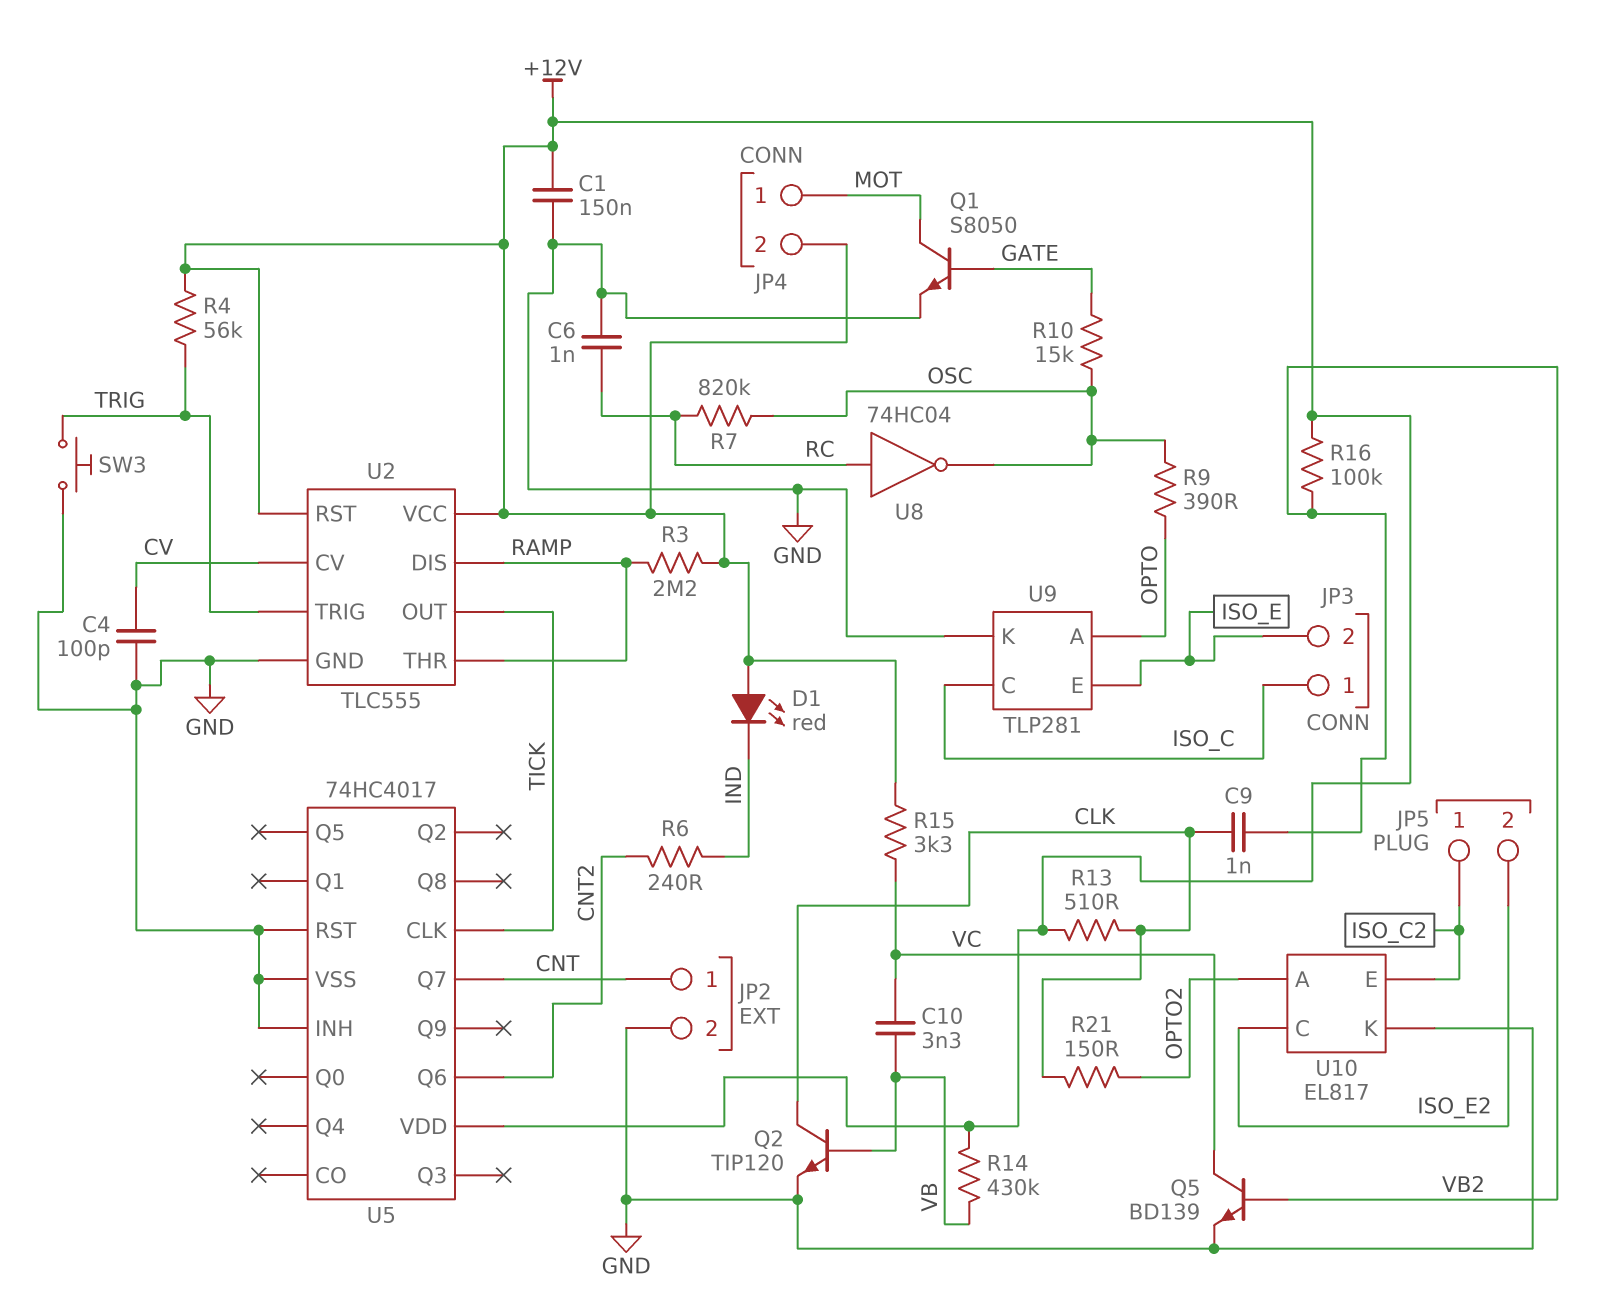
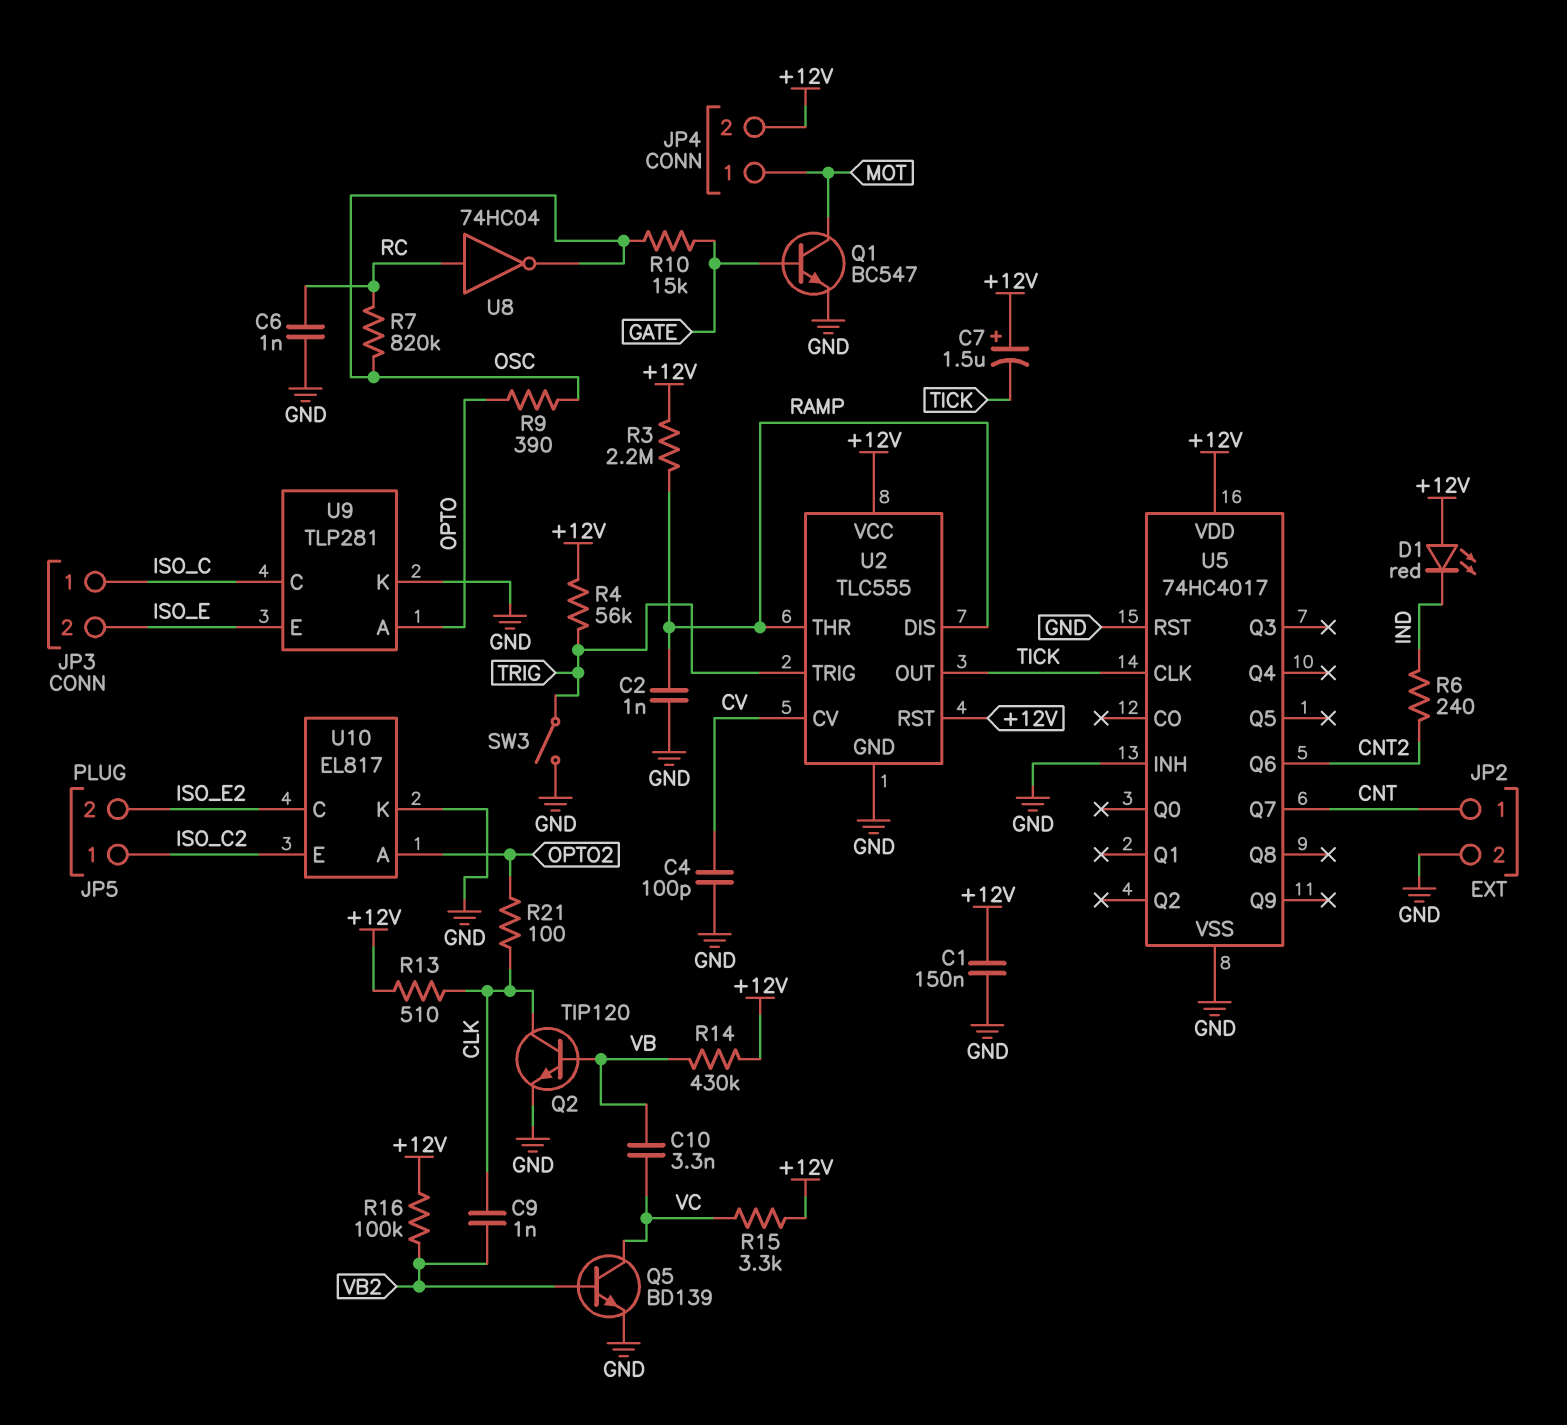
C2: none -> 1nF (GND, RAMP)
C7: none -> 1.5uF (plus +12V, minus TICK)
Q1: NPN S8050 (B GATE, C MOT, E GND) -> NPN BC547 (B GATE, C MOT, E GND)
R21: 150 (CLK, OPTO2) -> 100 (CLK, OPTO2)
SW3: button (GND, TRIG) -> switch (GND, TRIG)

